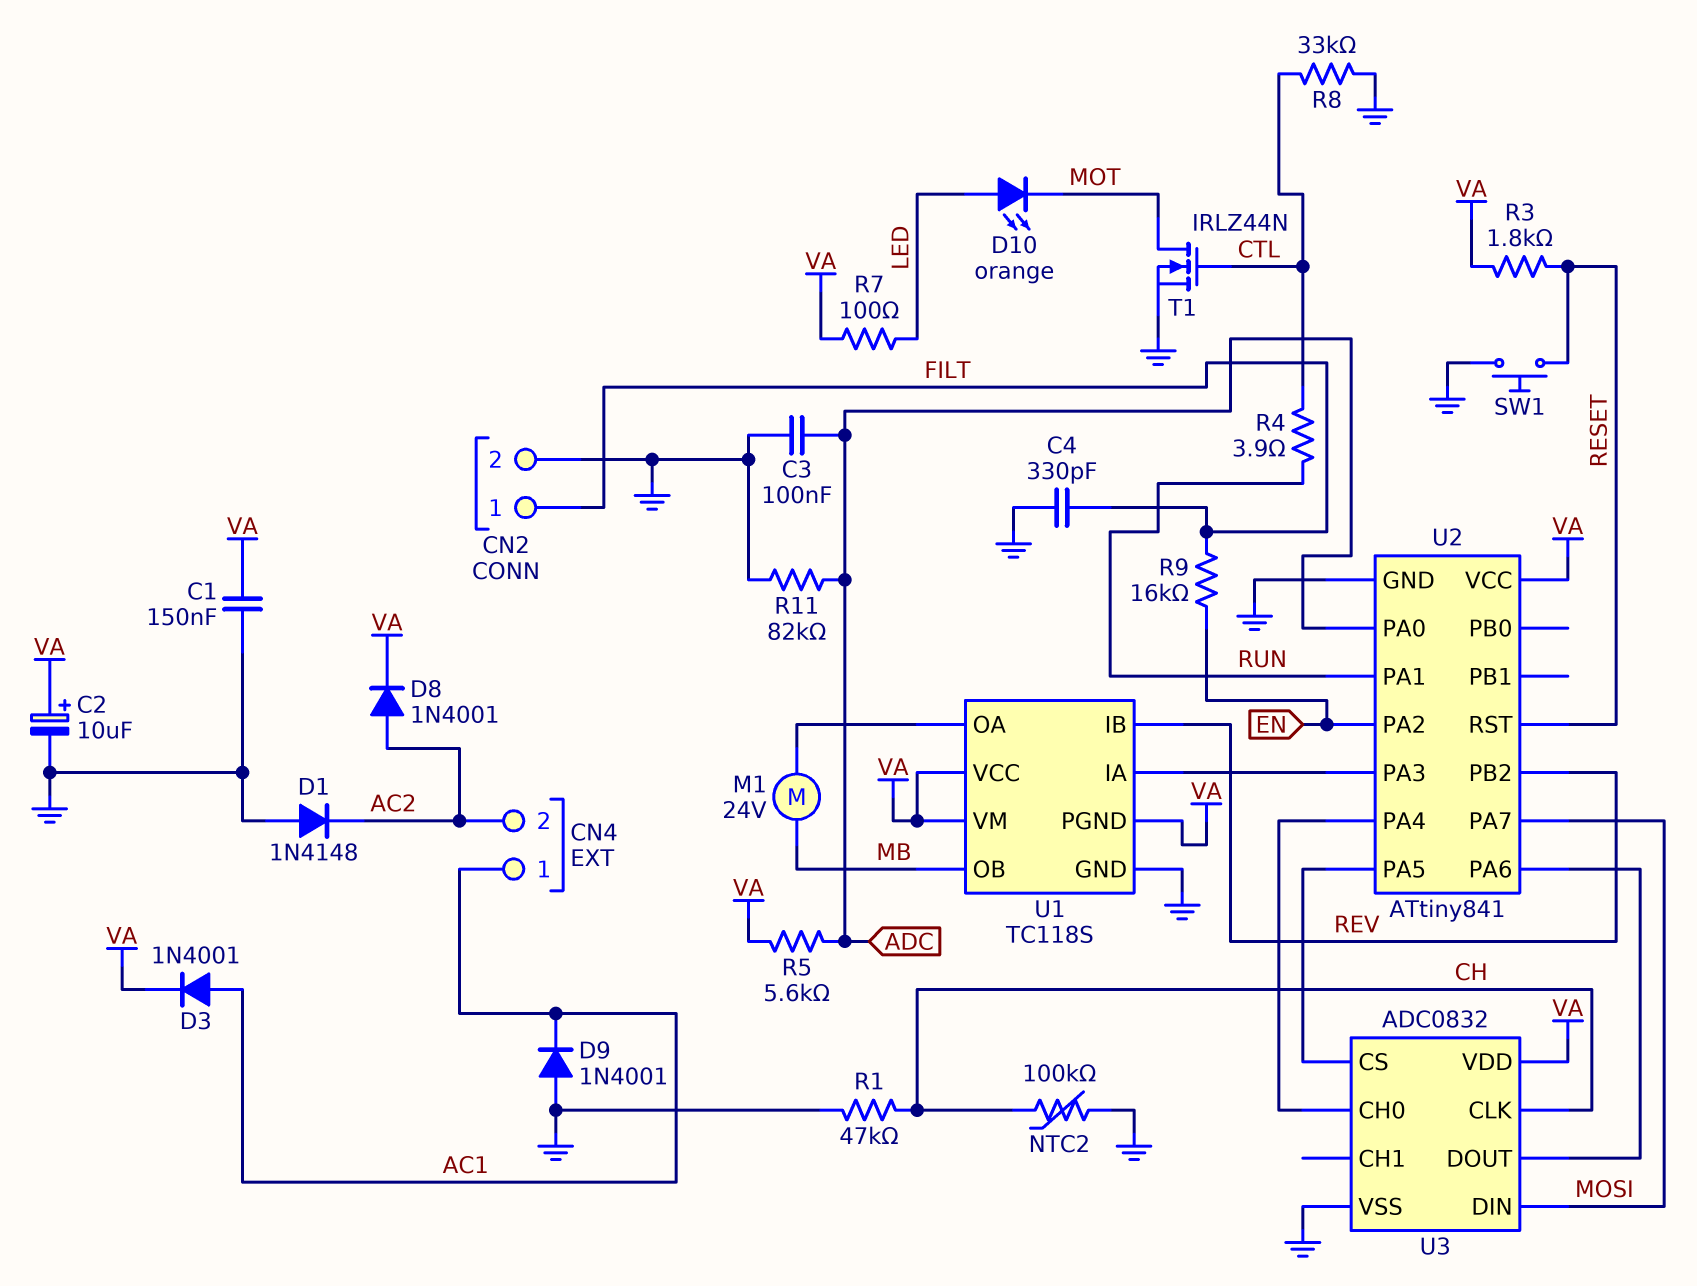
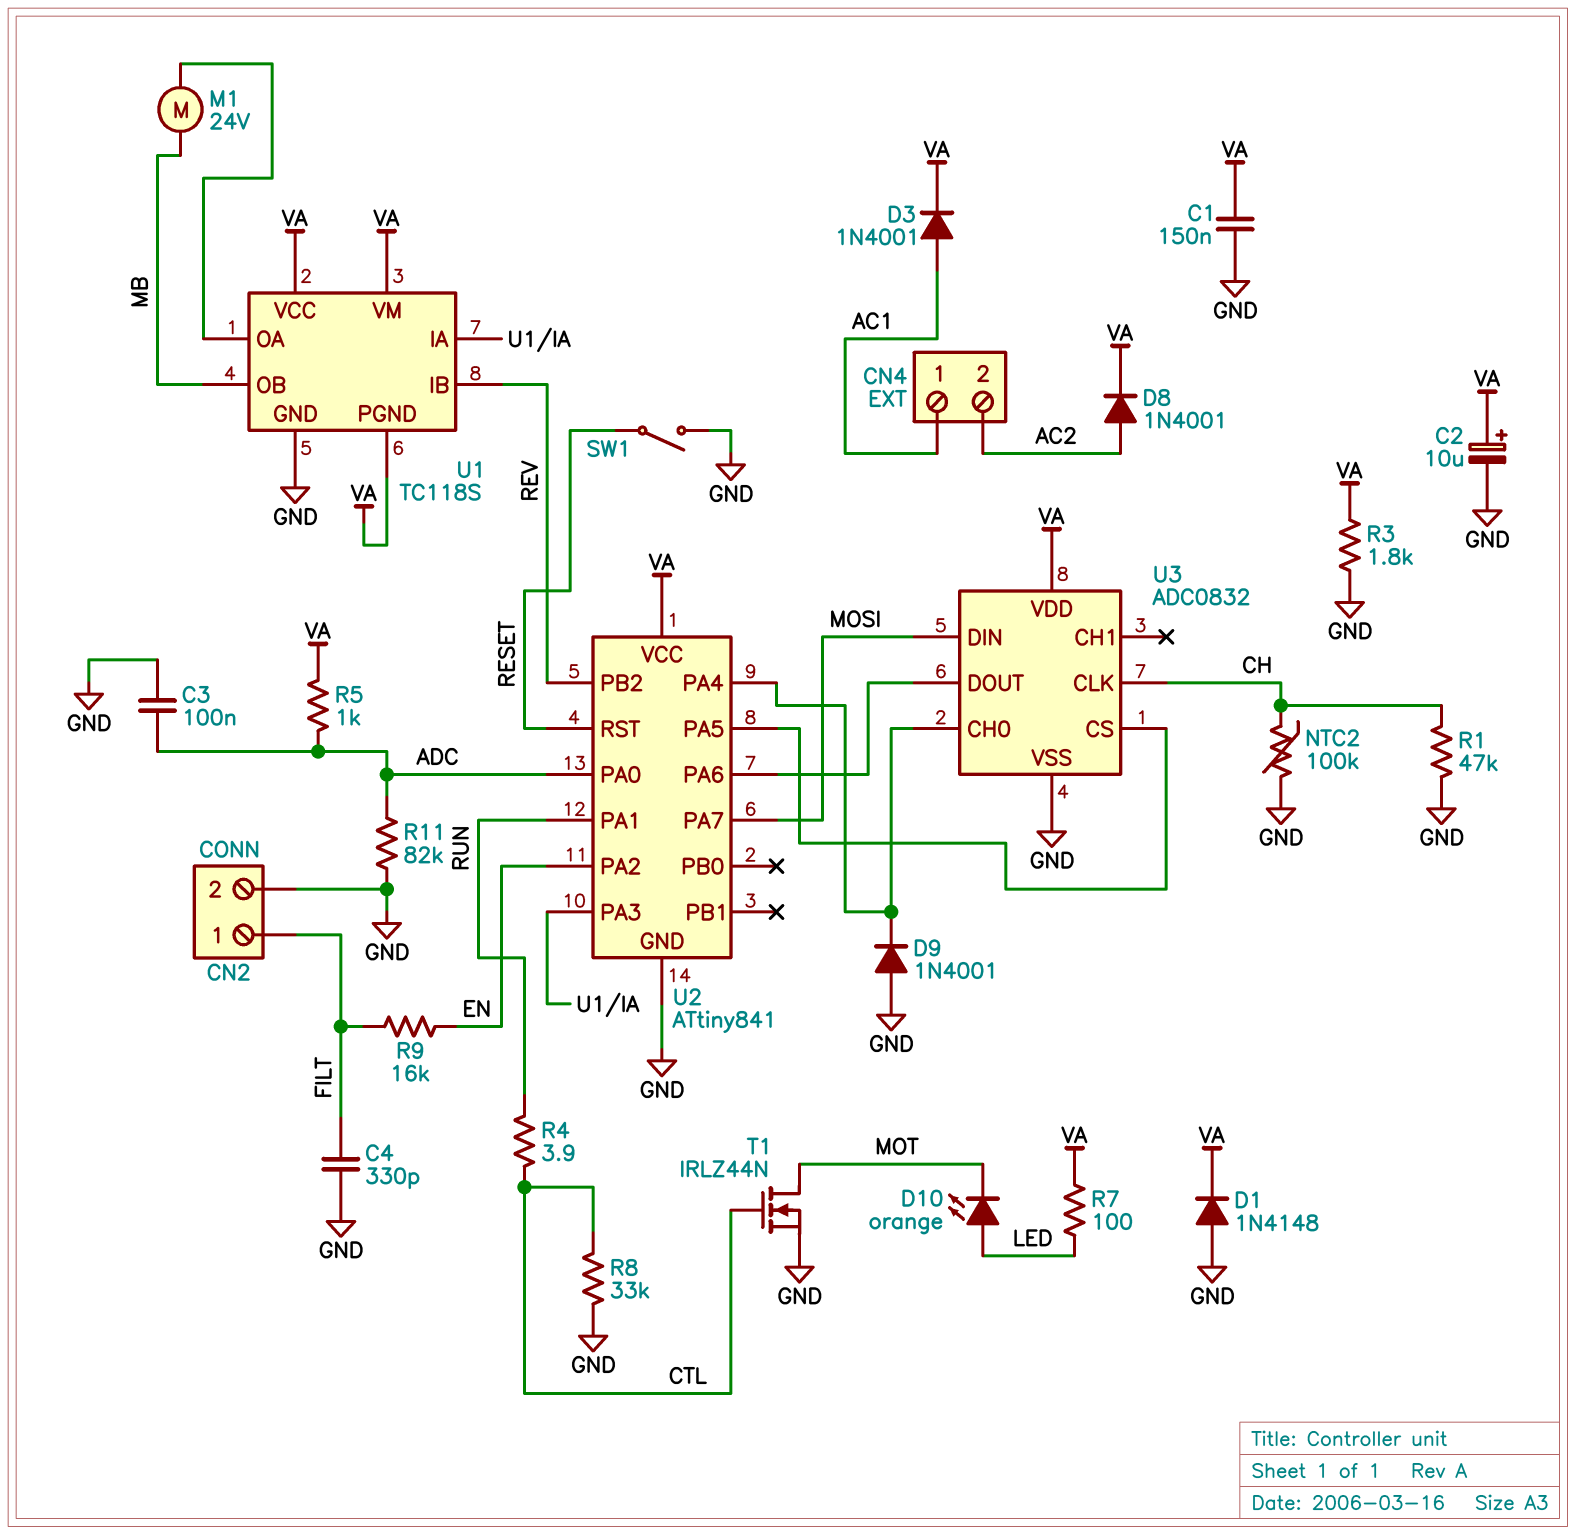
D1: diode 1N4148 (A GND, K AC2) -> diode 1N4148 (A GND, K VA)
D9: diode 1N4001 (A GND, K AC1) -> diode 1N4001 (A GND, K U2/PA4)
R3: 1.8k (RESET, VA) -> 1.8k (GND, VA)
R5: 5.6k (ADC, VA) -> 1k (ADC, VA)
SW1: button (GND, RESET) -> switch (GND, RESET)

